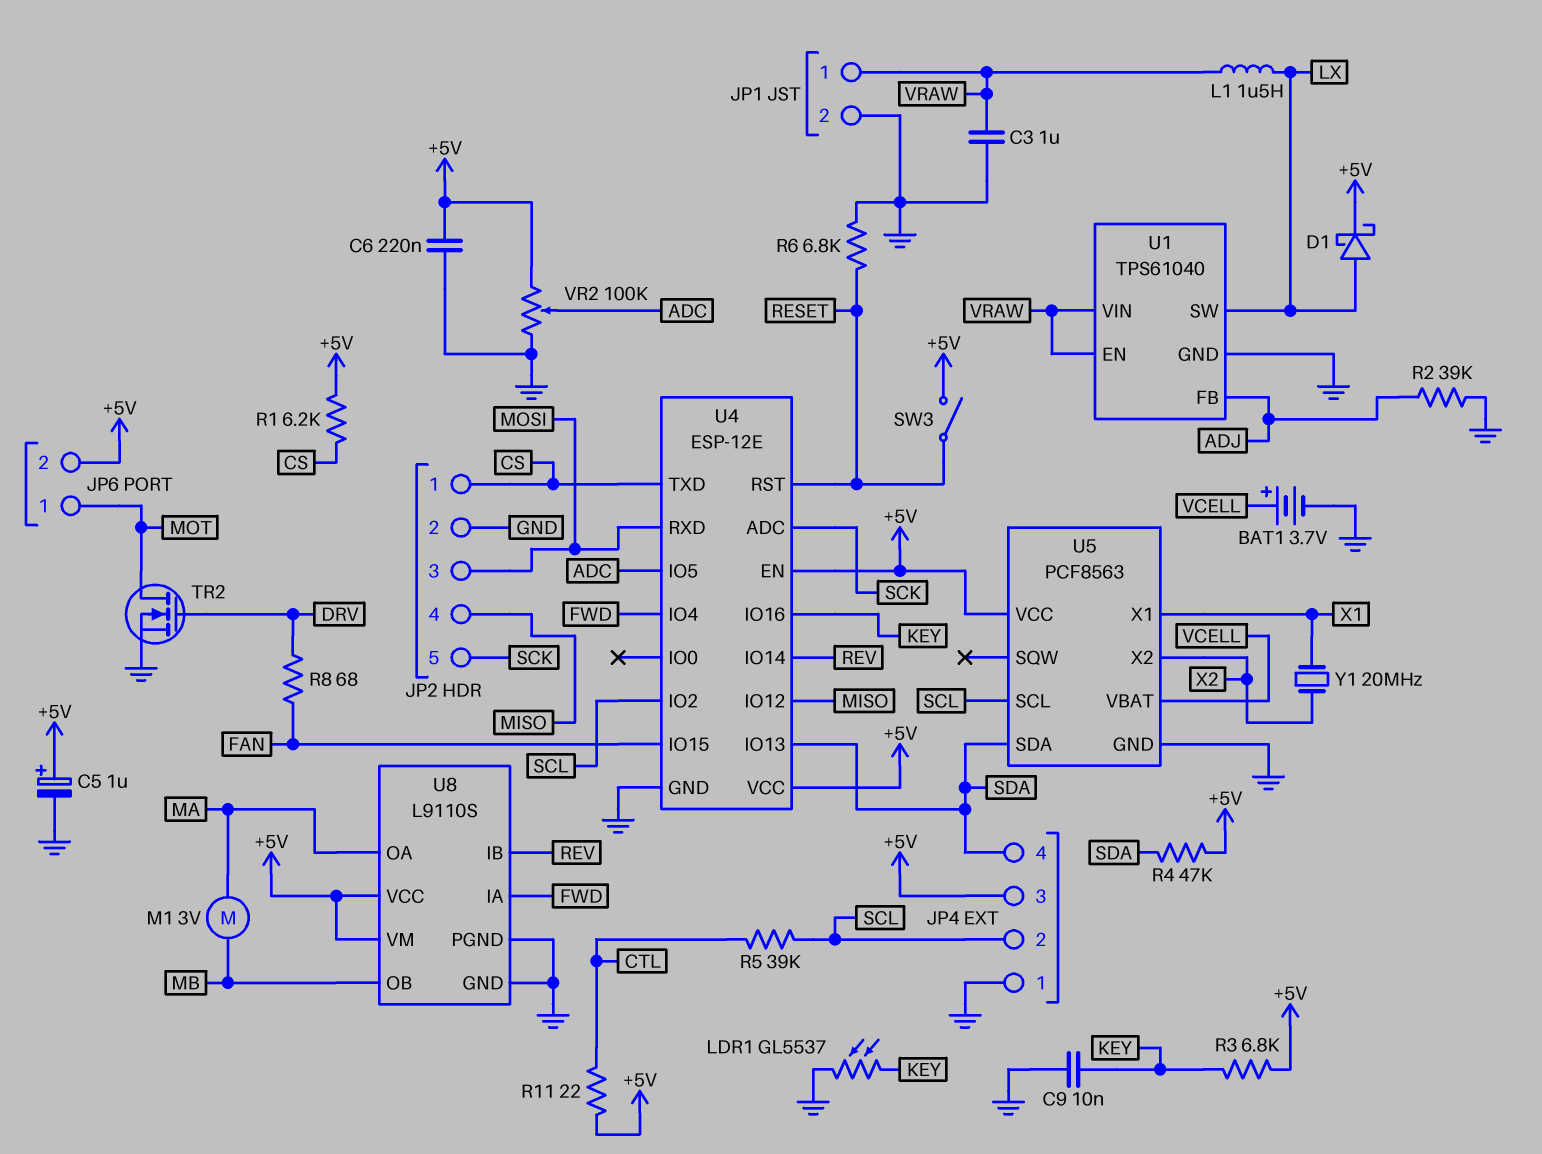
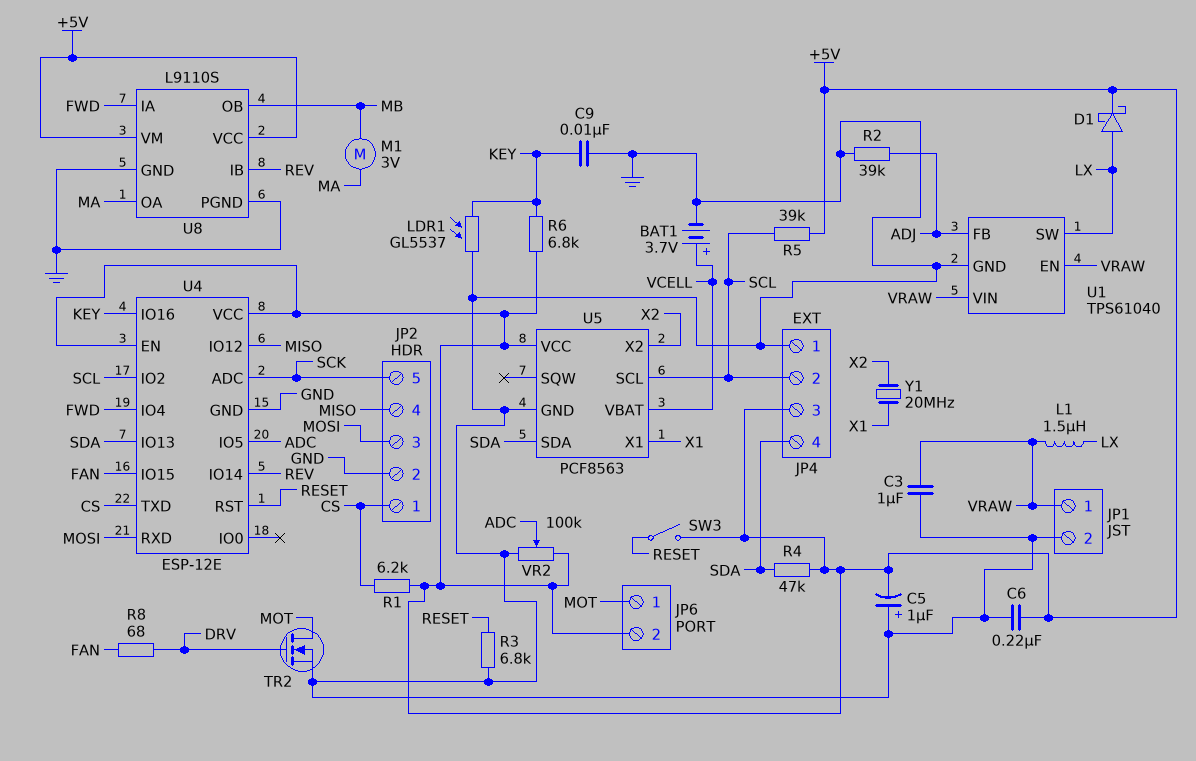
C5: 1uF (plus +5V, minus GND) -> 1uF (plus GND, minus +5V)
R3: 6.8k (+5V, KEY) -> 6.8k (GND, RESET)
R5: 39k (CTL, SCL) -> 39k (+5V, SCL)
R6: 6.8k (GND, RESET) -> 6.8k (+5V, KEY)
R11: 22 (+5V, CTL) -> none

